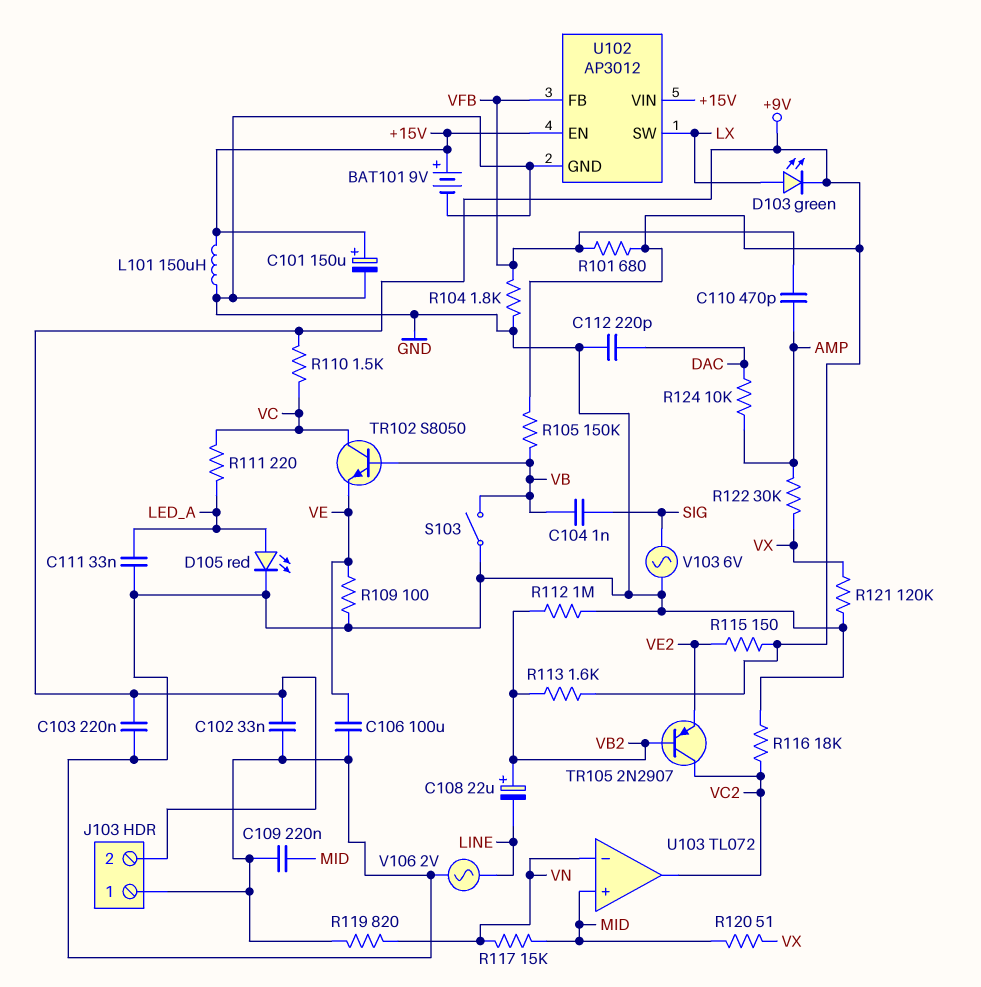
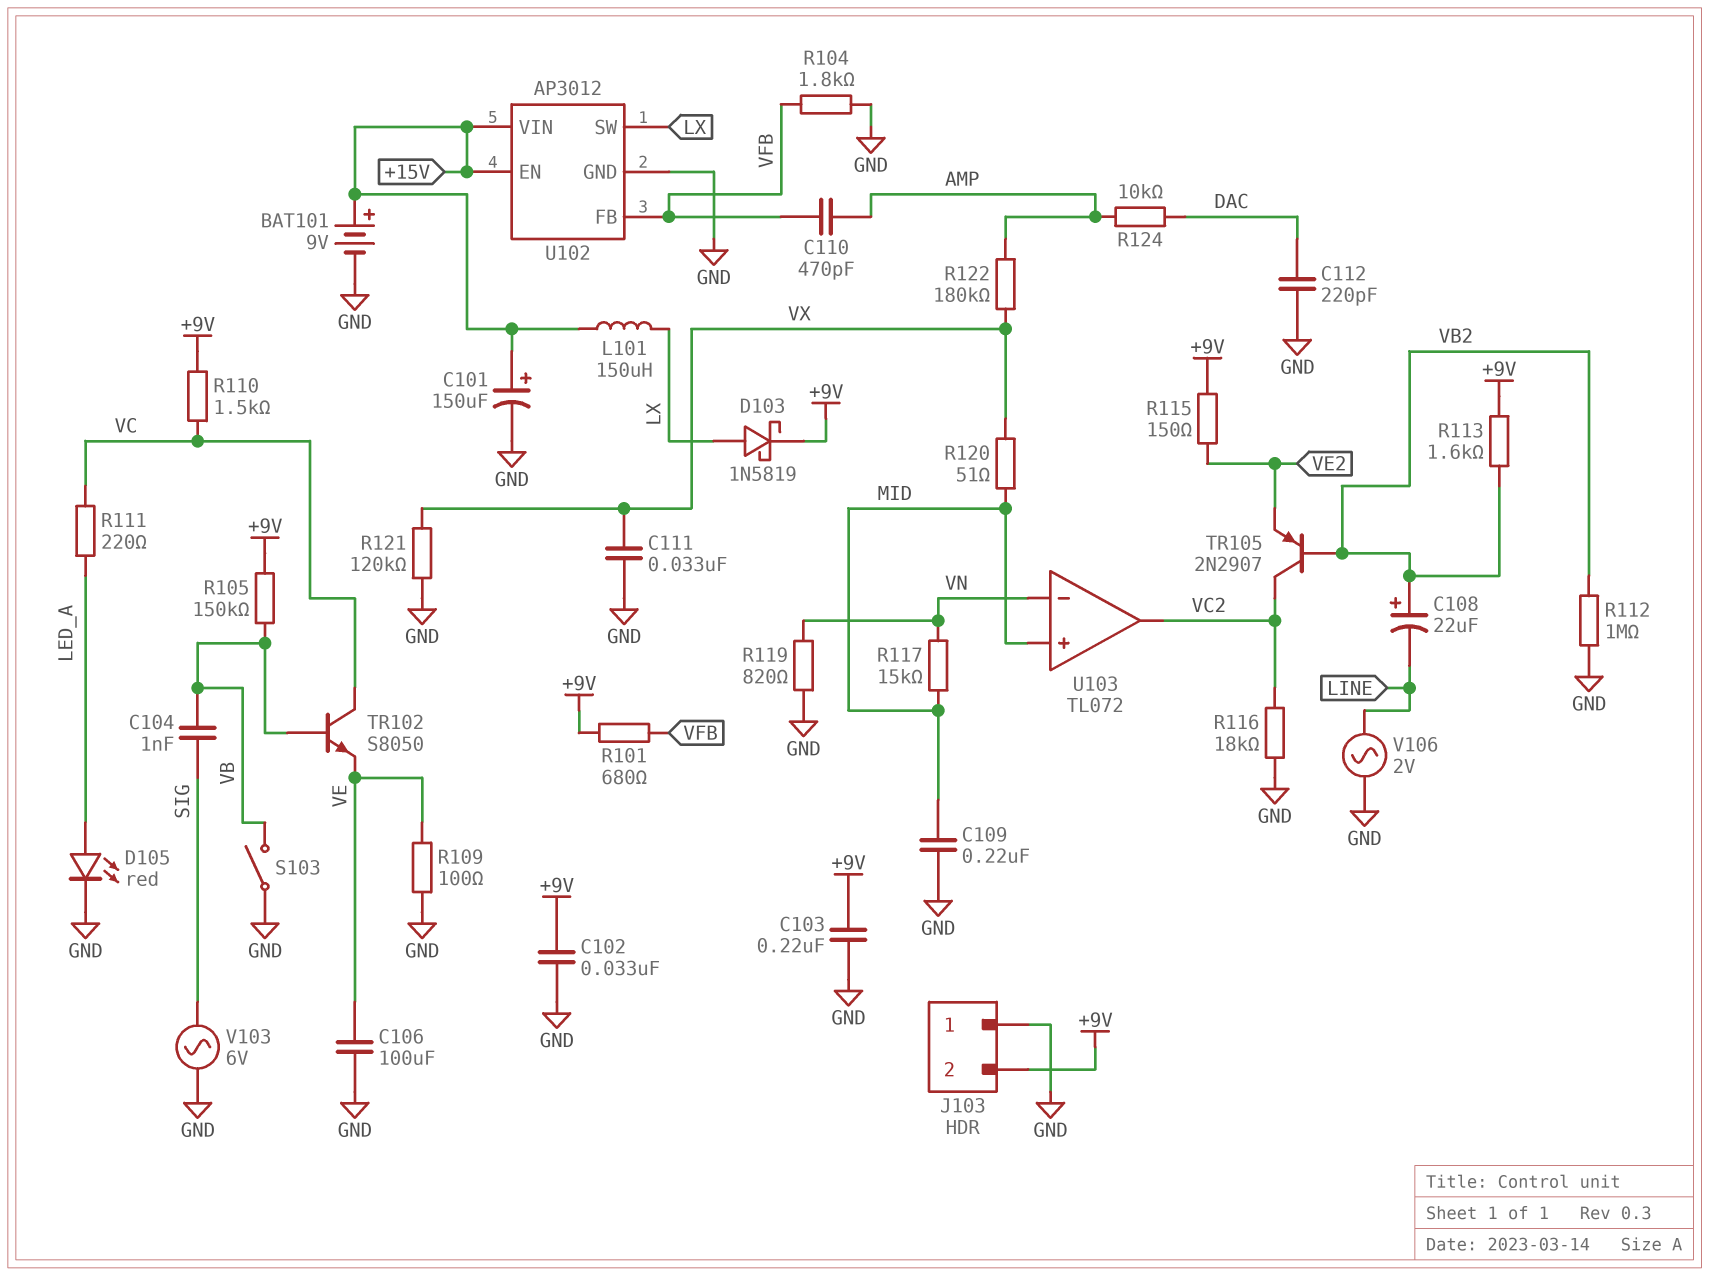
C111: 33nF (GND, LED_A) -> 33nF (GND, VX)
D103: LED green (A LX, K +9V) -> schottky 1N5819 (A LX, K +9V)
L101: 150uH (+15V, GND) -> 150uH (+15V, LX)
R122: 30k (AMP, VX) -> 180k (AMP, VX)

